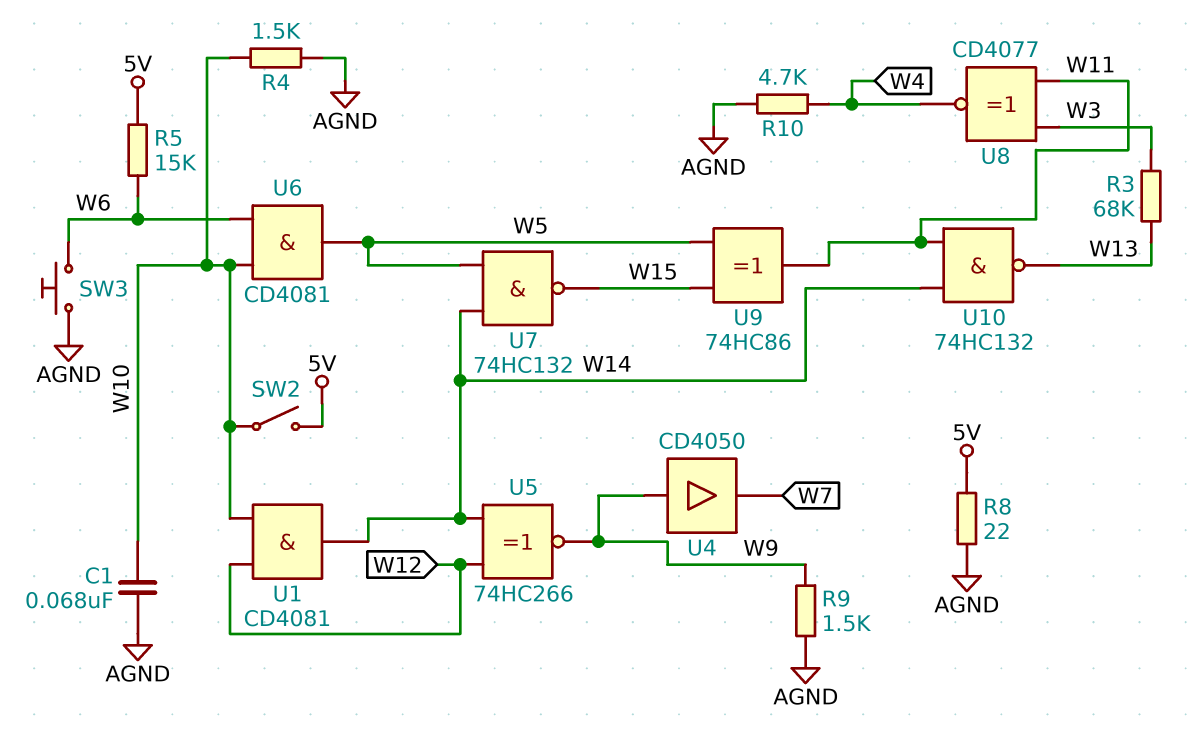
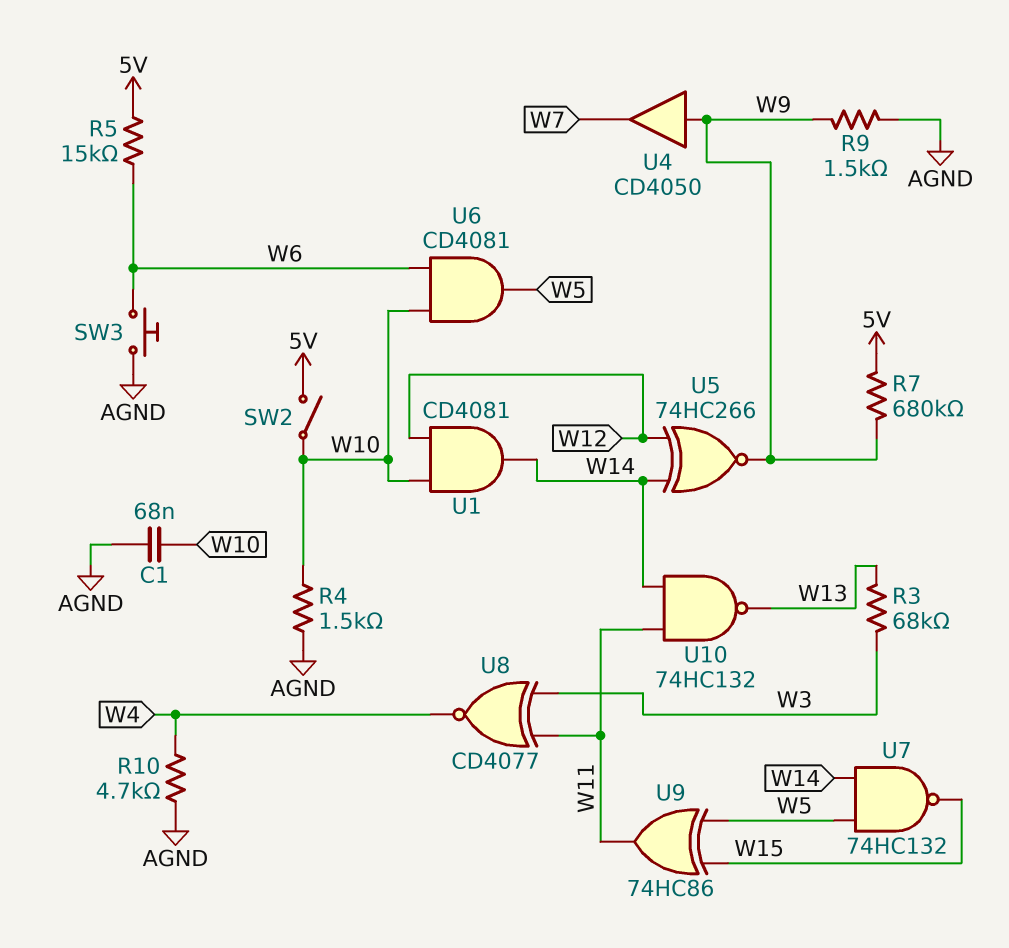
R7: none -> 680k (5V, W9)
R8: 22 (5V, AGND) -> none

